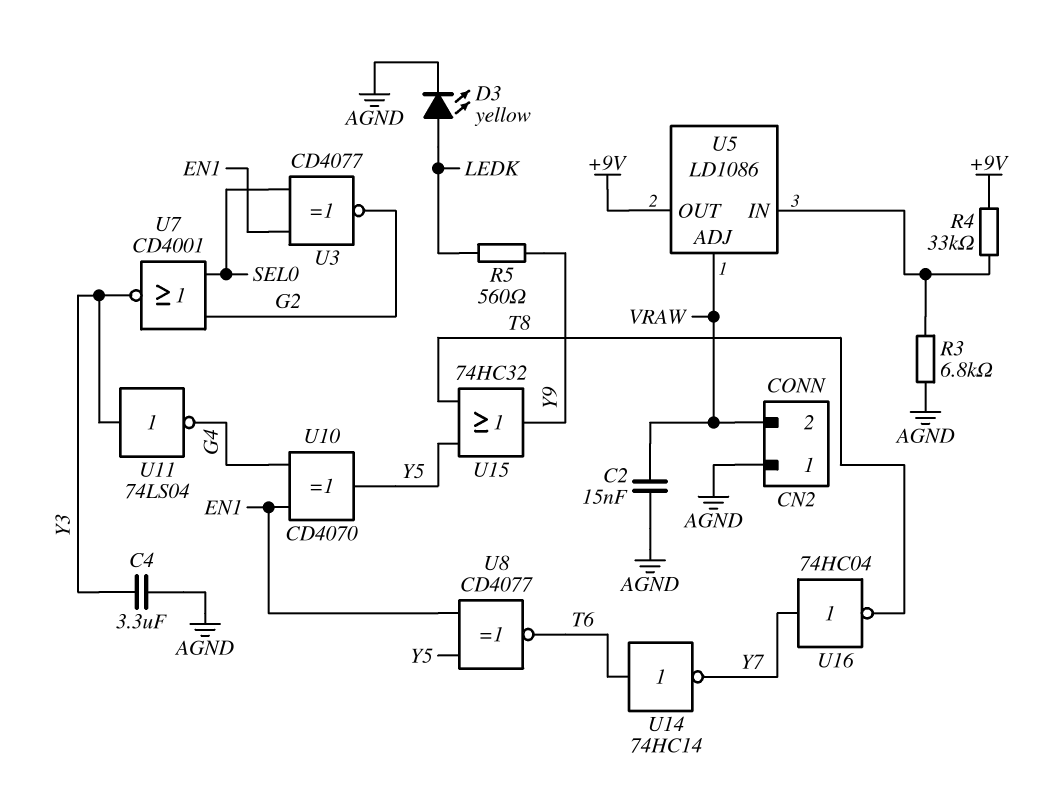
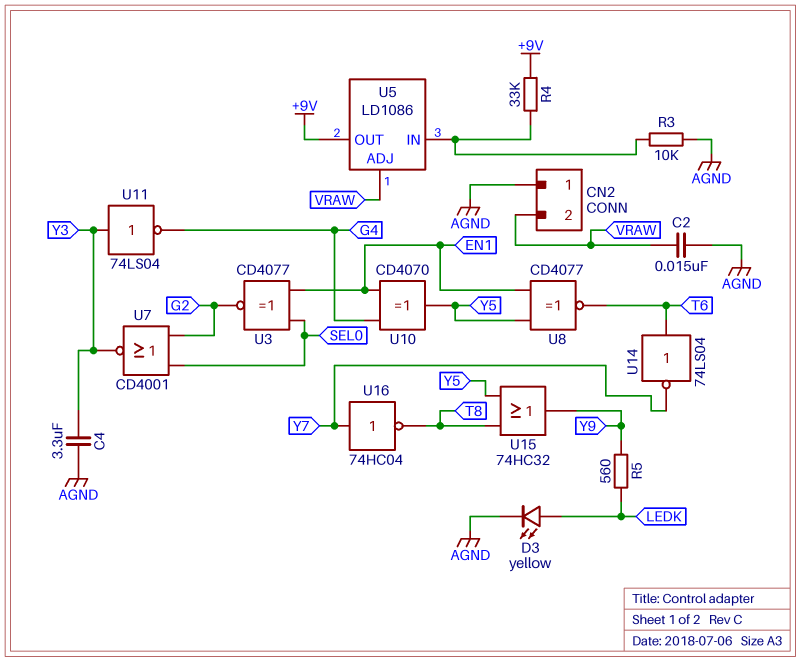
R3: 6.8k (AGND, U5/IN) -> 10k (AGND, U5/IN)
U14: NOT 74HC14 (in T6, out Y7) -> NOT 74LS04 (in T6, out Y7)

